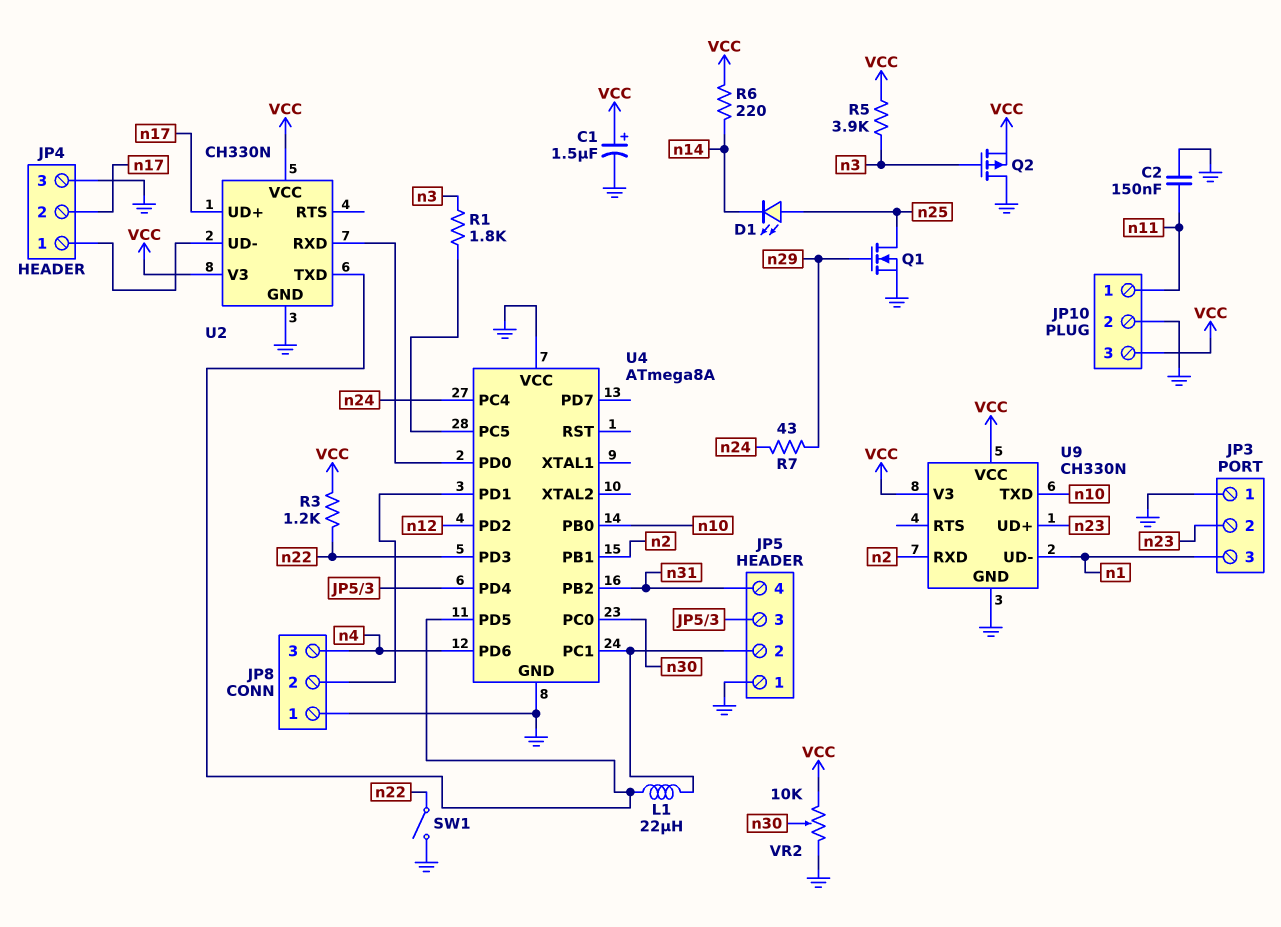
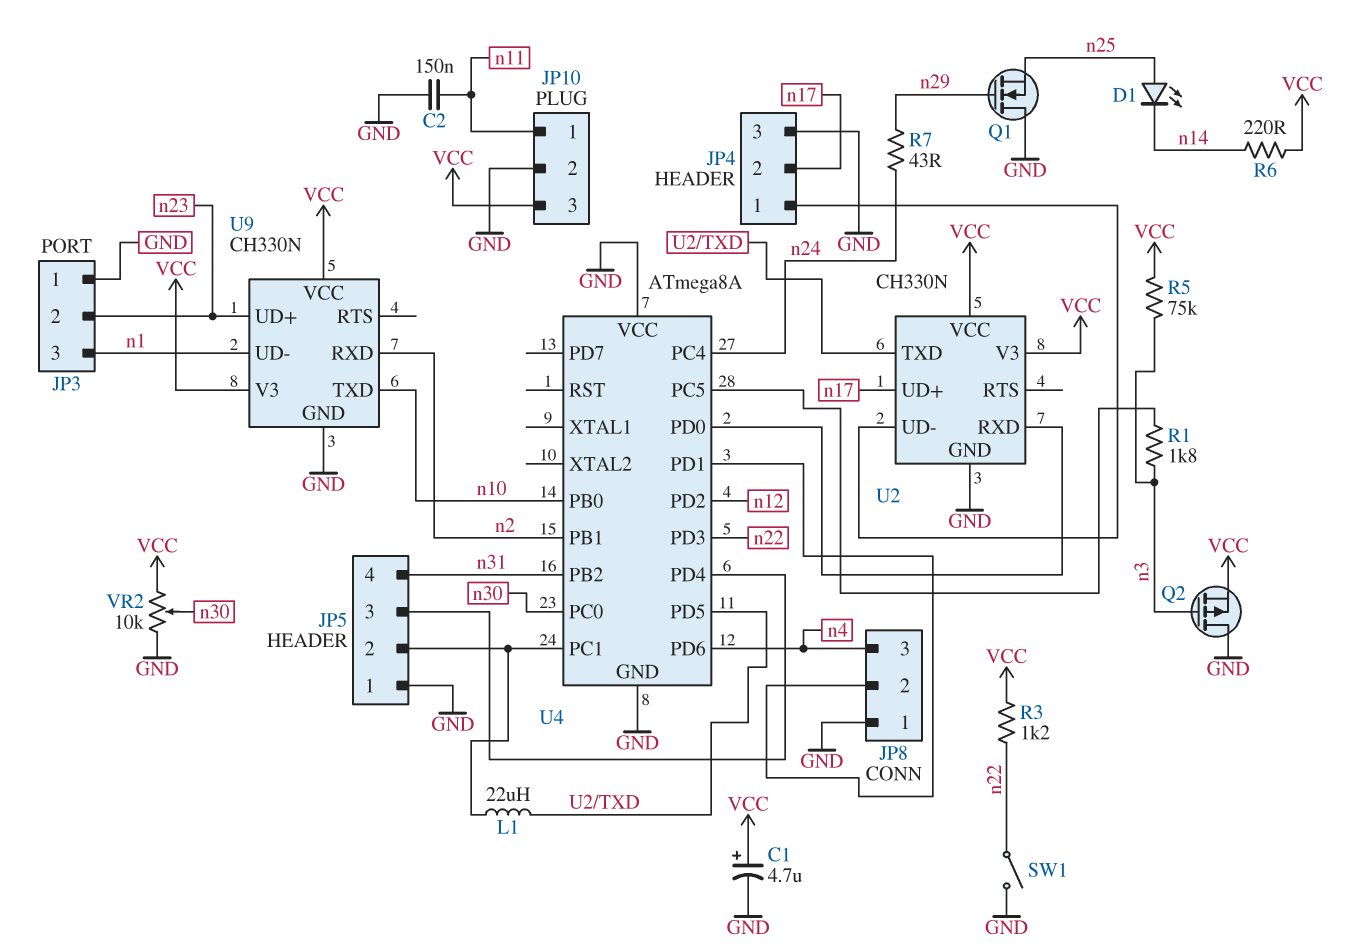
C1: 1.5uF (plus VCC, minus GND) -> 4.7uF (plus VCC, minus GND)
Q1: NMOS (G n29, D n25, S GND) -> NMOS (G n29, D GND, S n25)
R5: 3.9k (VCC, n3) -> 75k (VCC, n3)

